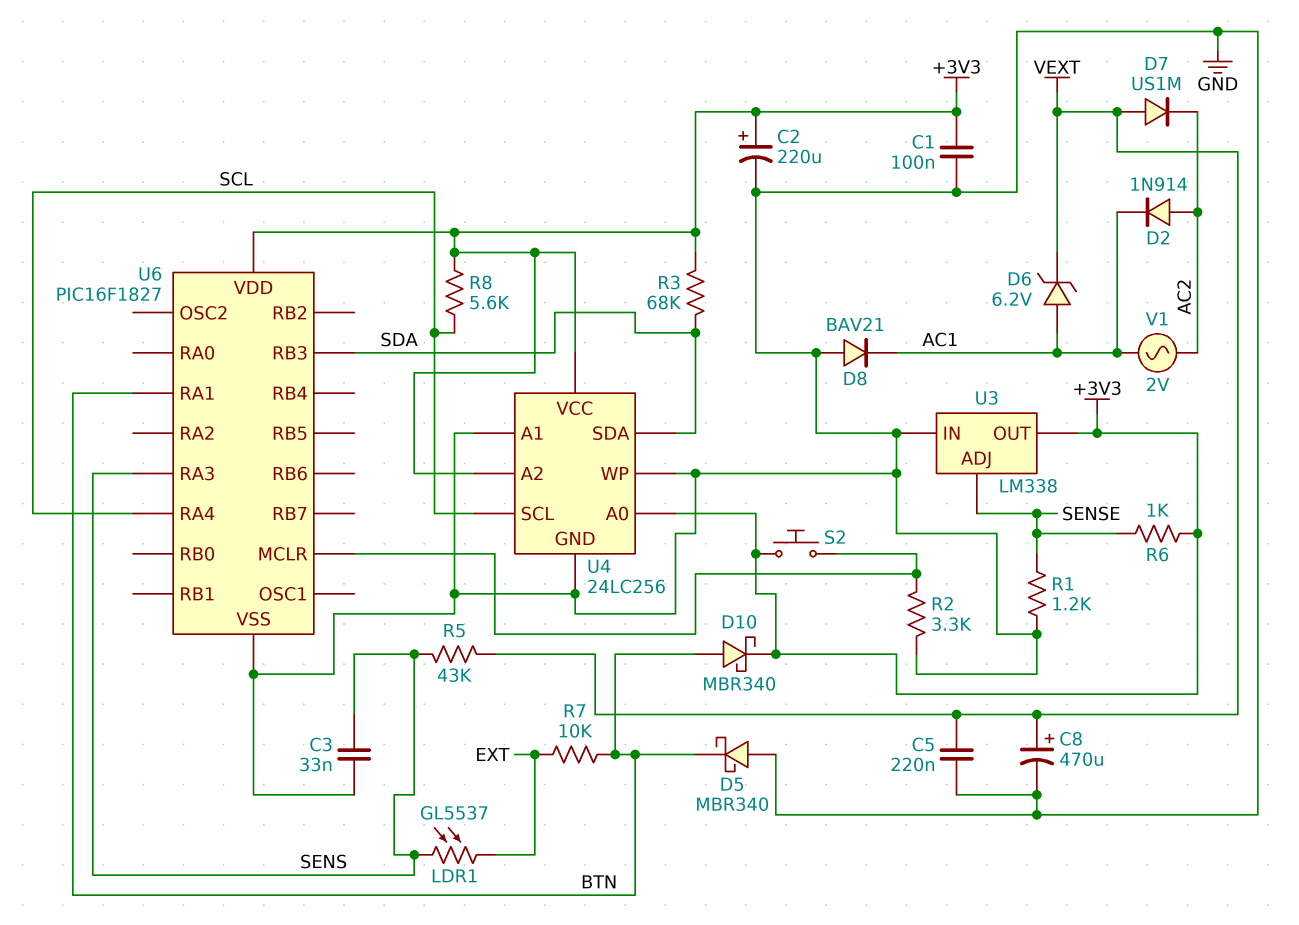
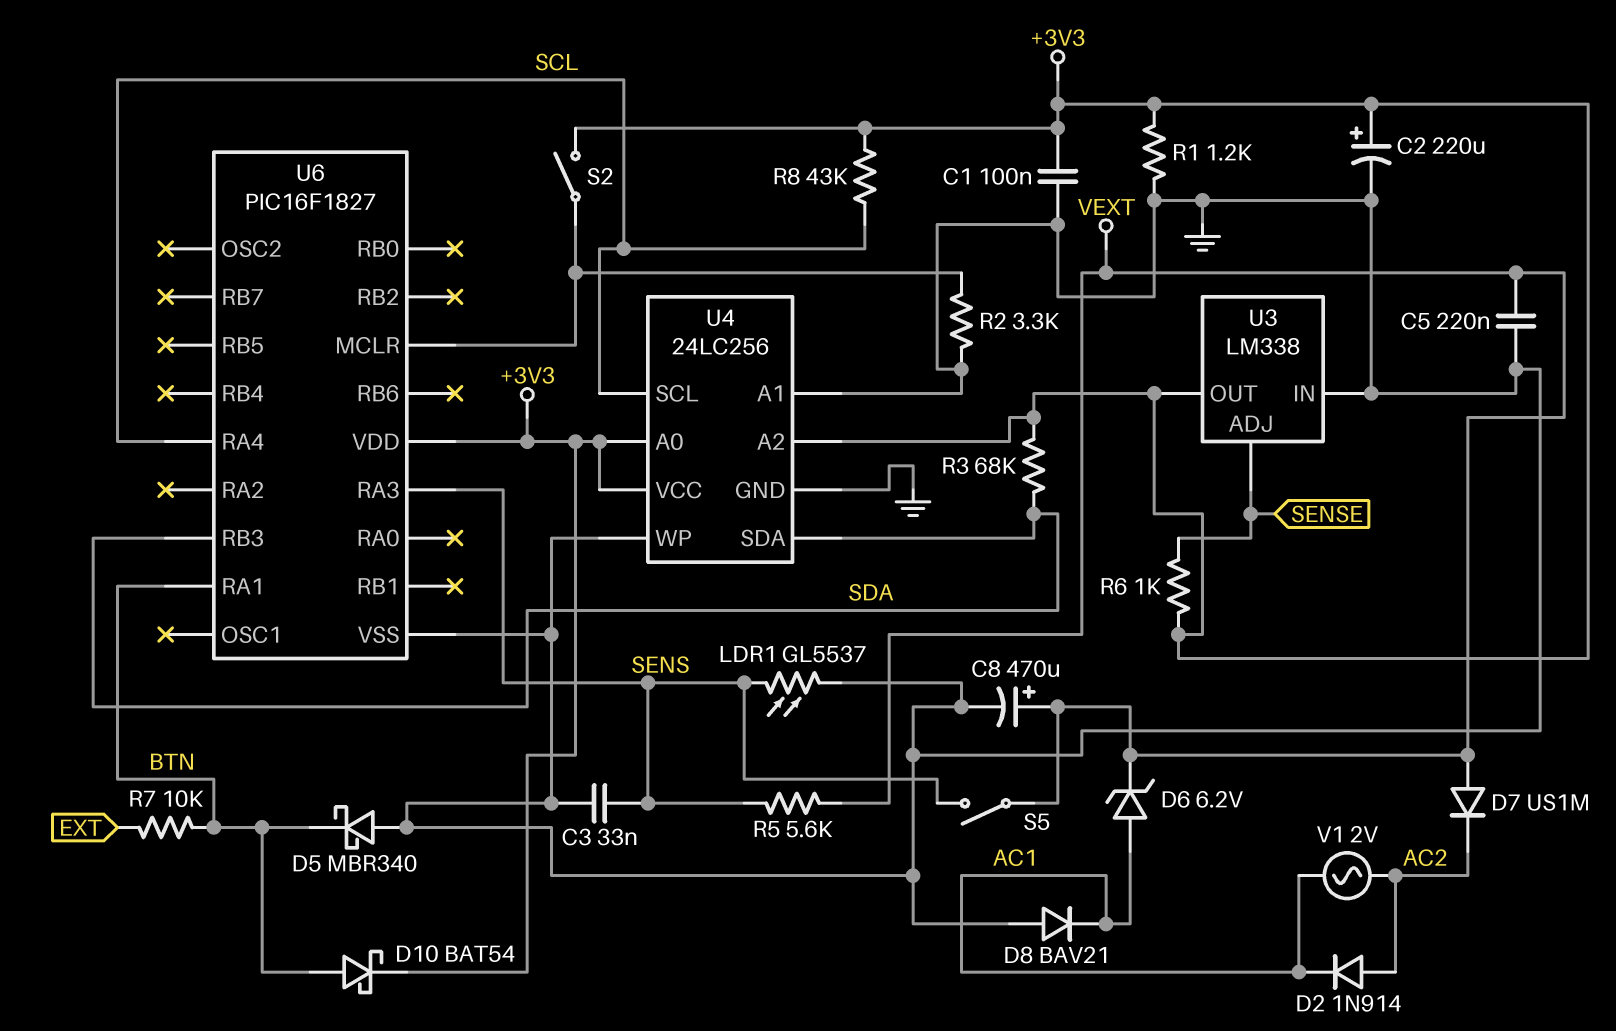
D10: schottky MBR340 (A BTN, K +3V3) -> schottky BAT54 (A BTN, K +3V3)
LDR1: GL5537 (EXT, SENS) -> GL5537 (GND, SENS)
R1: 1.2k (GND, SENSE) -> 1.2k (+3V3, GND)
R5: 43k (SENS, VEXT) -> 5.6k (SENS, VEXT)
R8: 5.6k (+3V3, SCL) -> 43k (+3V3, SCL)
S2: button (+3V3, U6/MCLR) -> switch (+3V3, U6/MCLR)
S5: none -> switch (SENS, VEXT)

